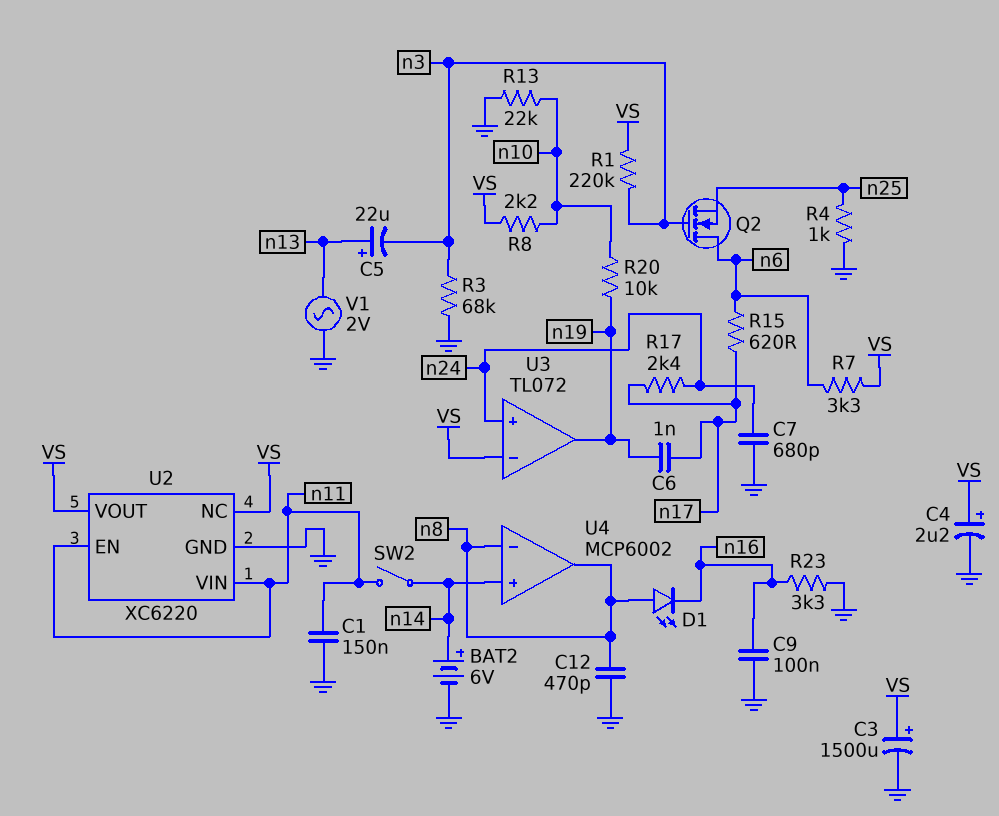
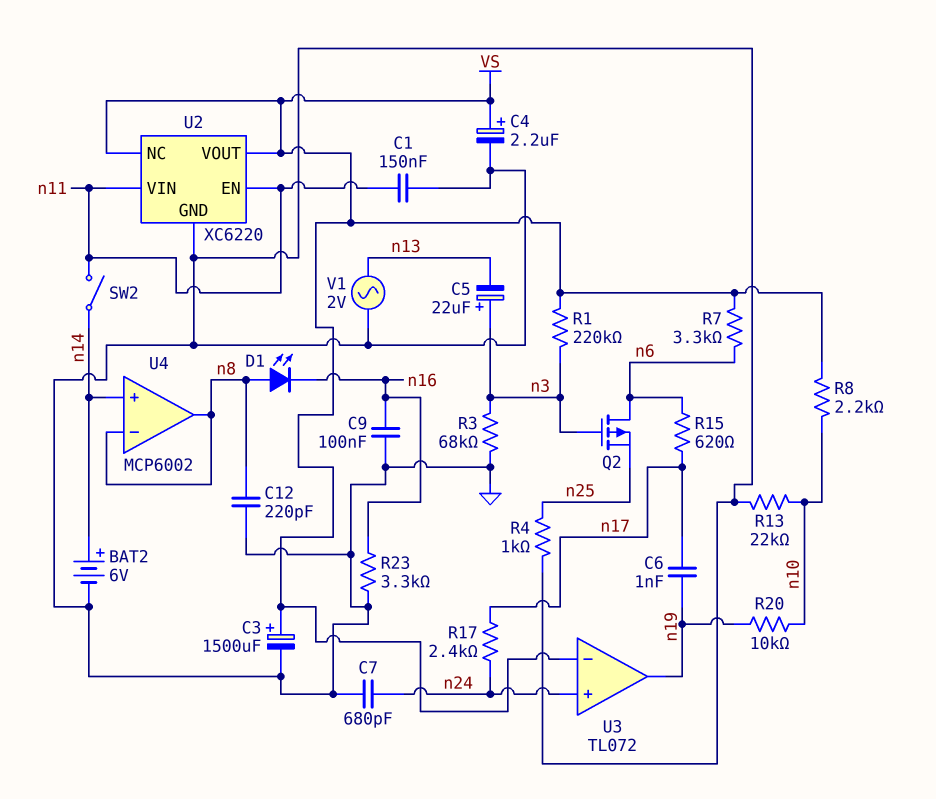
C5: 22uF (plus n13, minus n3) -> 22uF (plus n3, minus n13)
C12: 470pF (GND, n8) -> 220pF (GND, n8)
Q2: NMOS (G n3, D n6, S n25) -> PMOS (G n3, D n6, S n25)

